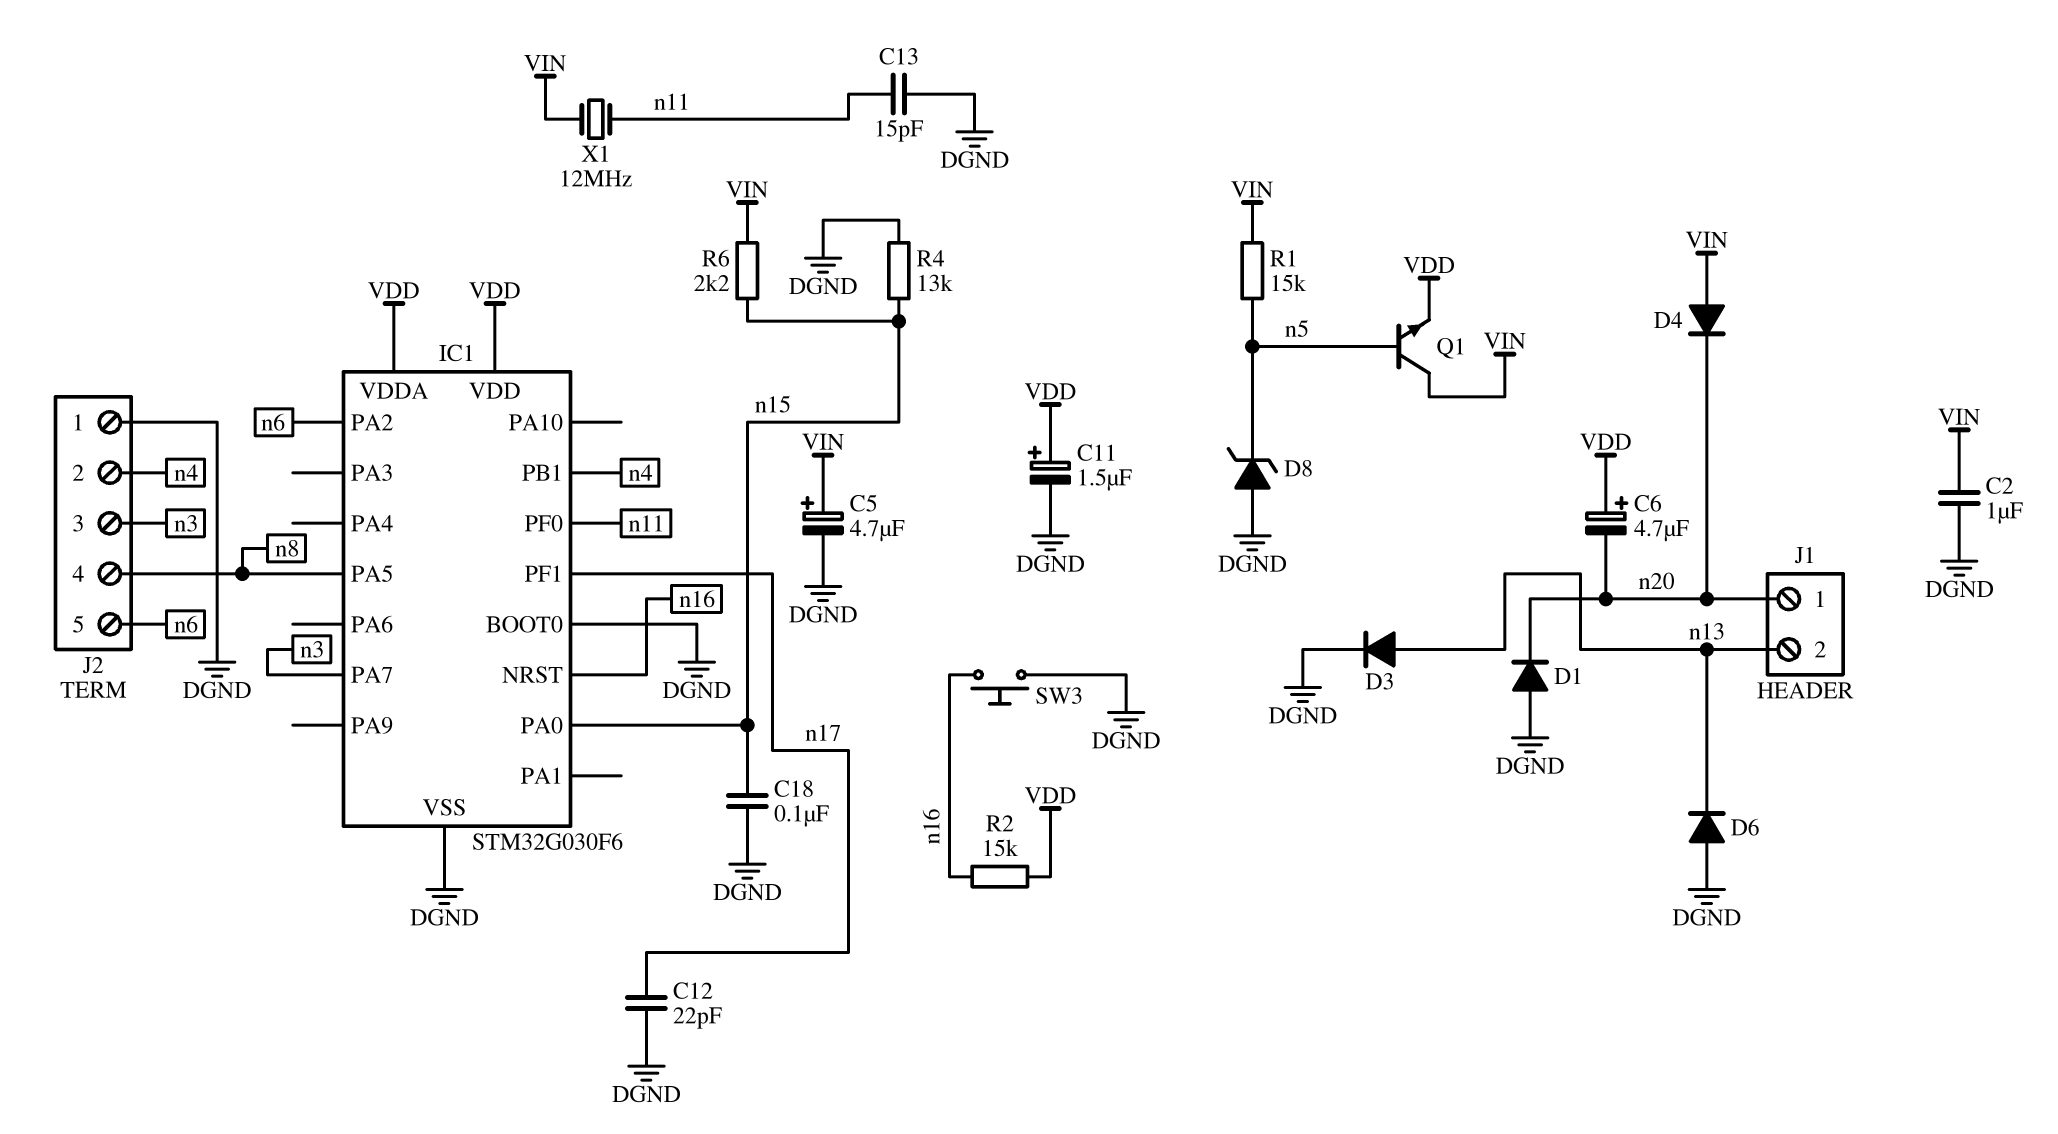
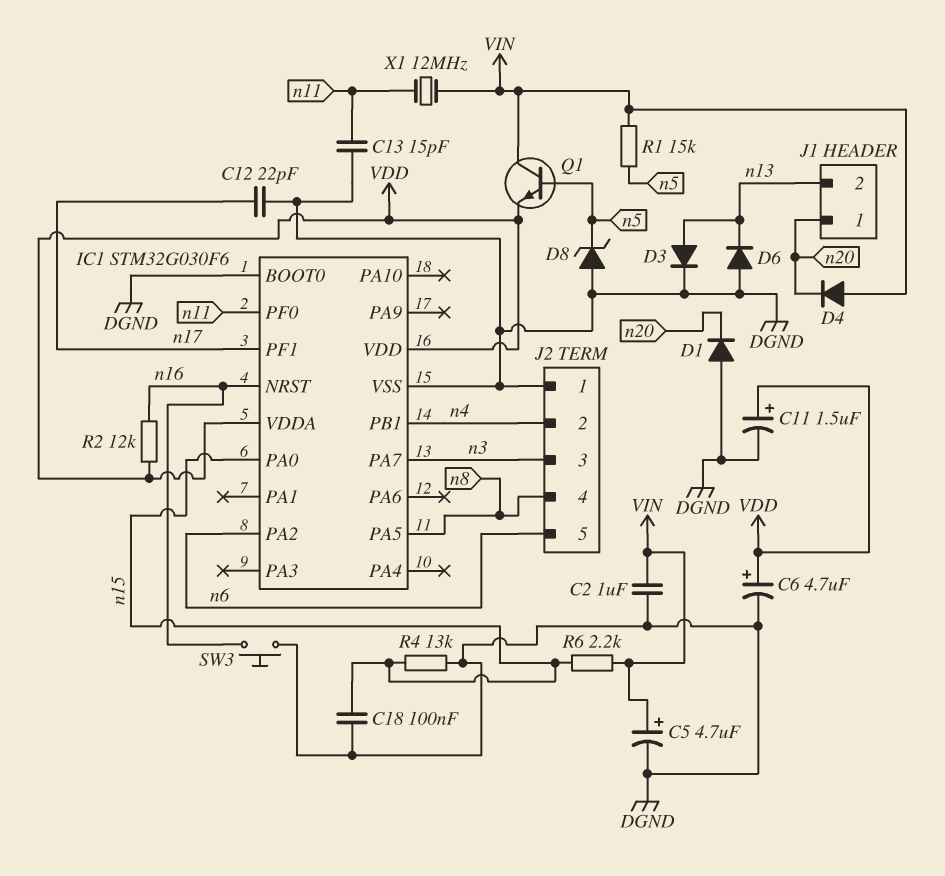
C6: 4.7uF (plus VDD, minus n20) -> 4.7uF (plus VDD, minus DGND)
R2: 15k (VDD, n16) -> 12k (VDD, n16)

